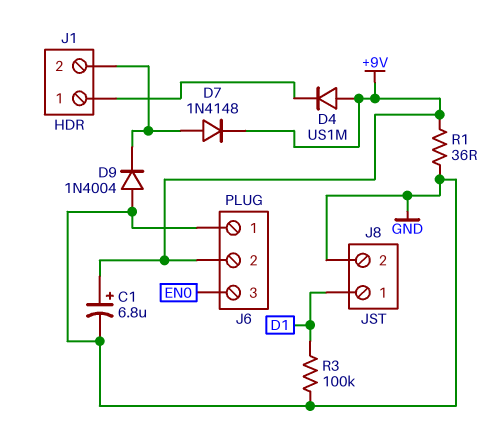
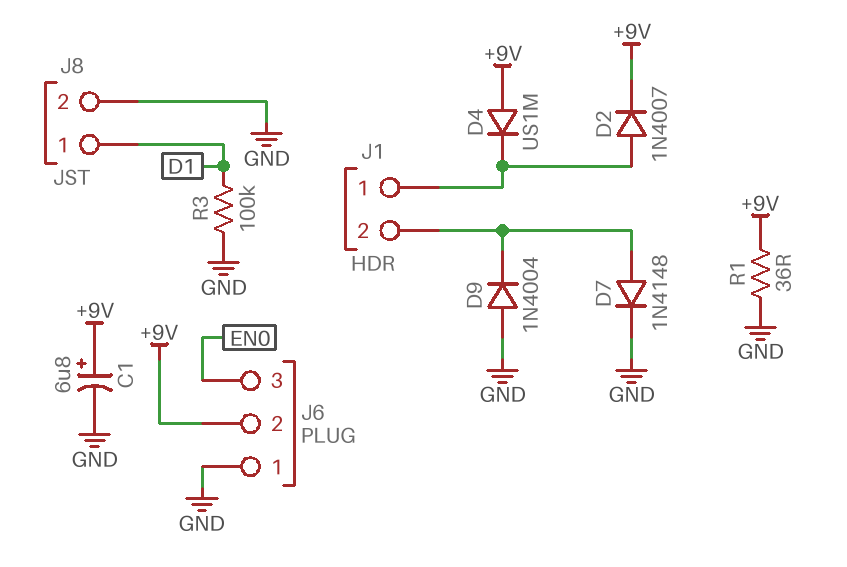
D2: none -> diode 1N4007 (A J1/1, K +9V)
D7: diode 1N4148 (A J1/2, K +9V) -> diode 1N4148 (A J1/2, K GND)

